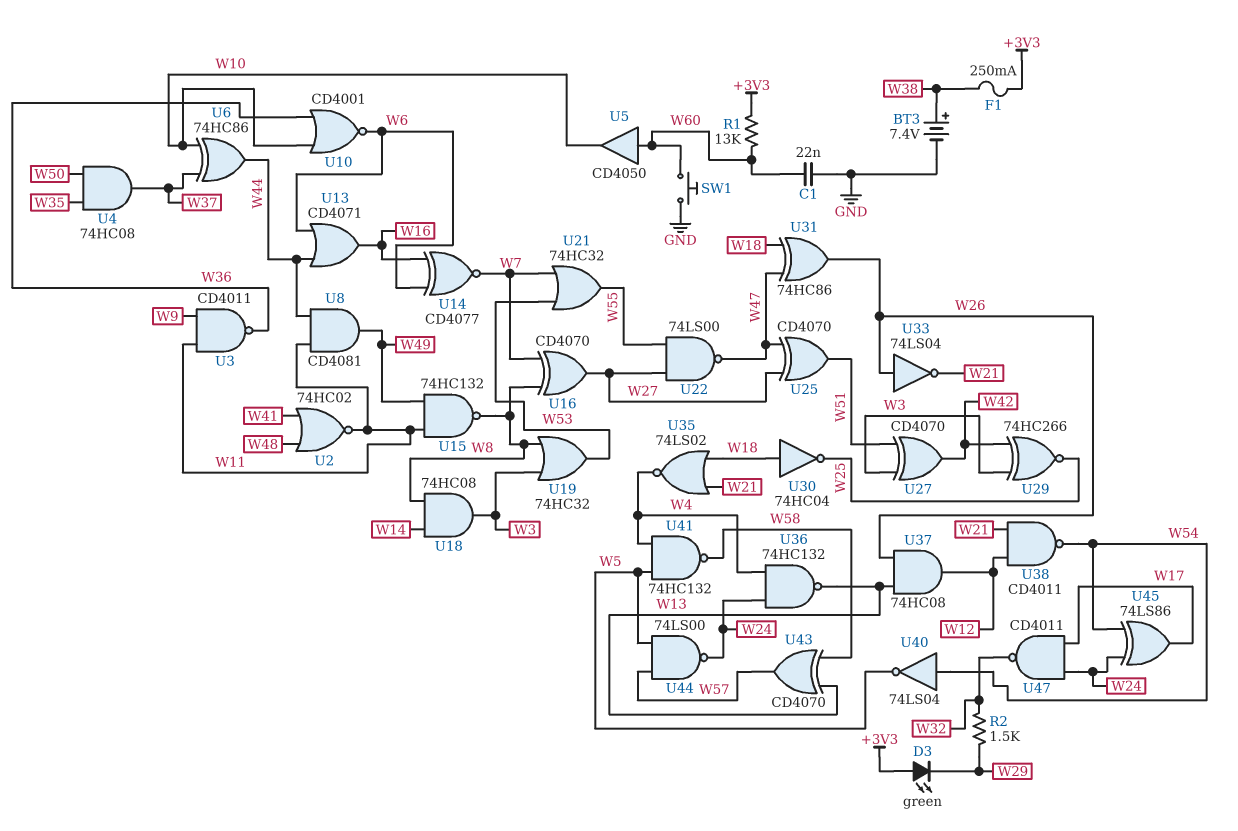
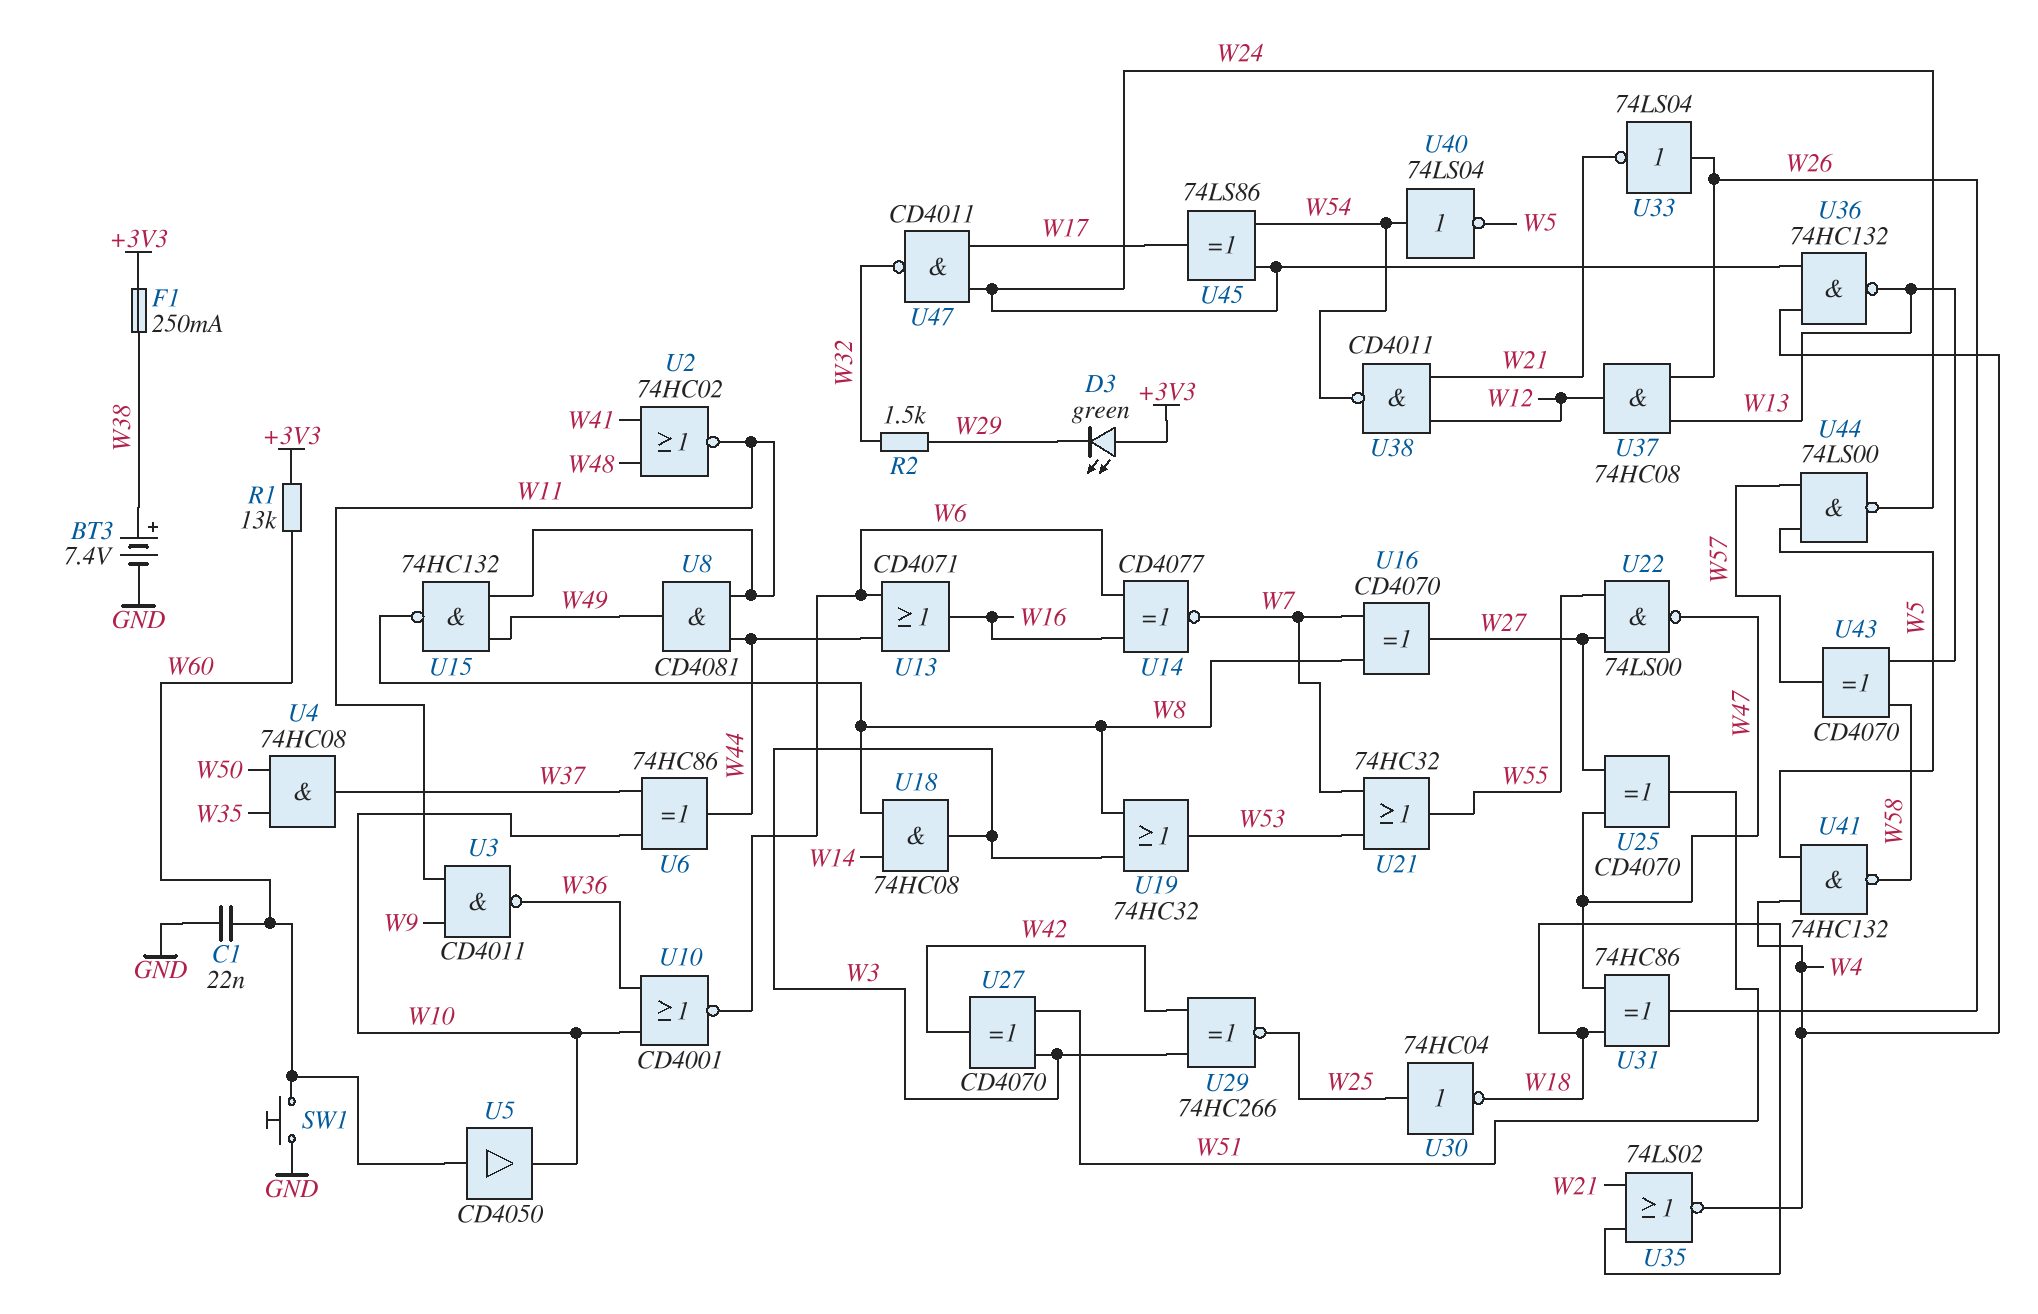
U30: NOT 74HC04 (in W18, out W25) -> NOT 74HC04 (in W25, out W18)

